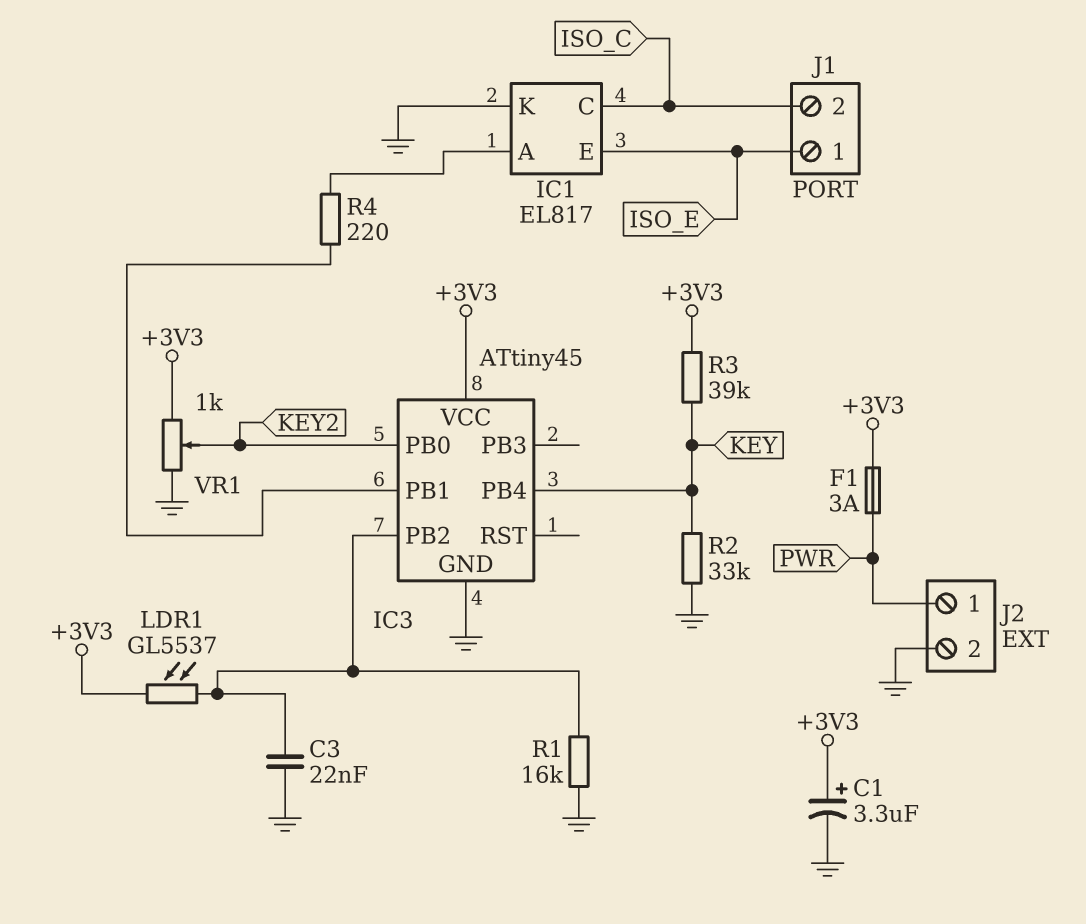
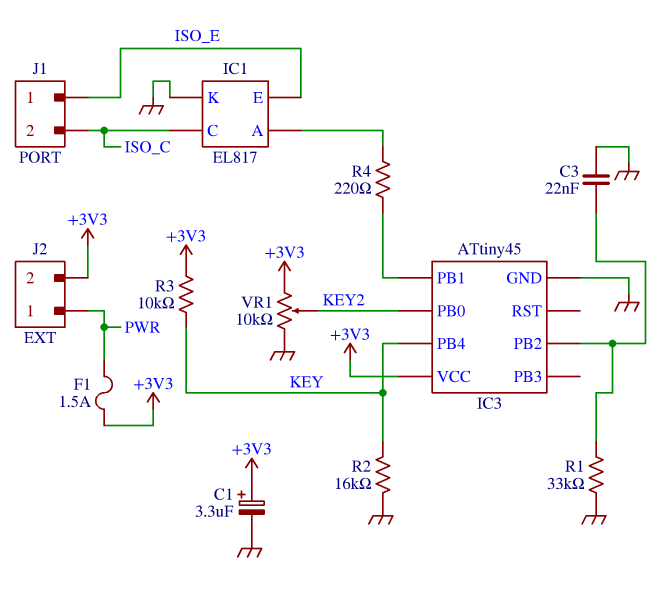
F1: 3A (+3V3, PWR) -> 1.5A (+3V3, PWR)
J2 pin 2: GND -> +3V3
LDR1: GL5537 (+3V3, IC3/PB2) -> none
R1: 16k (GND, IC3/PB2) -> 33k (GND, IC3/PB2)
R2: 33k (GND, KEY) -> 16k (GND, KEY)
R3: 39k (+3V3, KEY) -> 10k (+3V3, KEY)
VR1: 1k (+3V3, GND, wiper KEY2) -> 10k (+3V3, GND, wiper KEY2)

